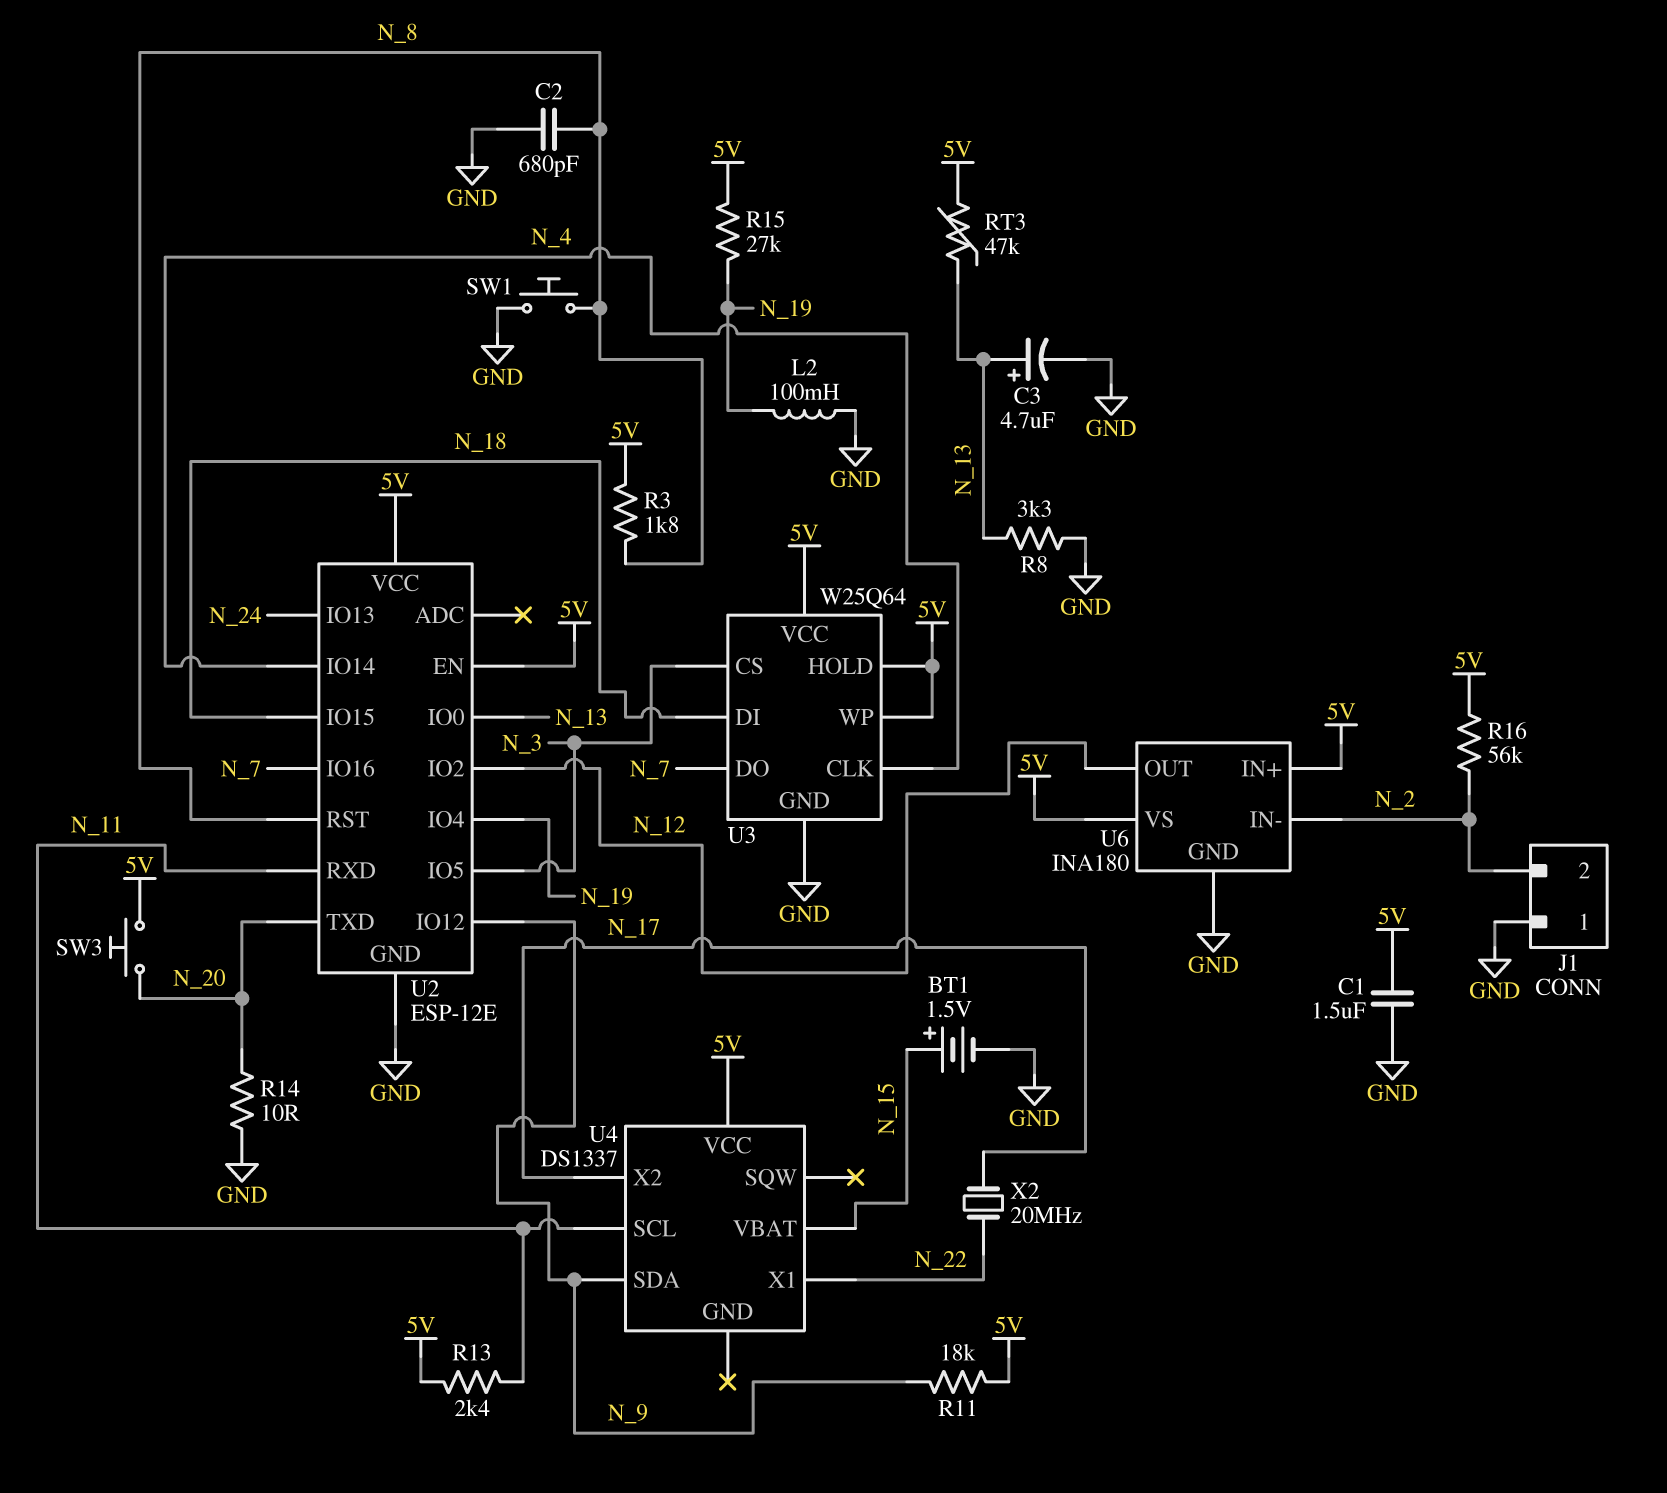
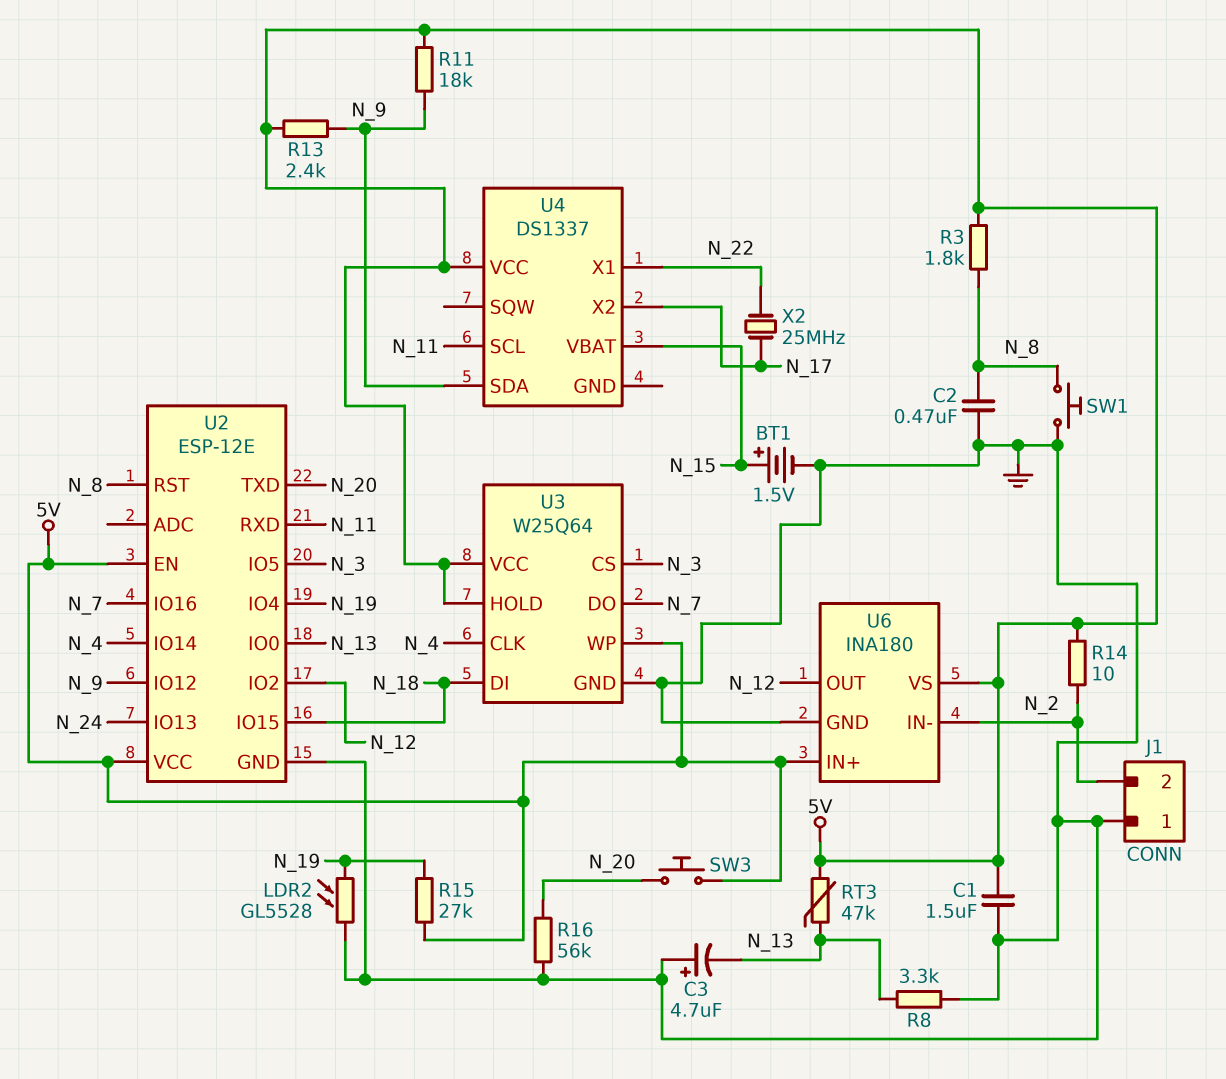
C2: 680pF (GND, N_8) -> 470nF (GND, N_8)
C3: 4.7uF (plus N_13, minus GND) -> 4.7uF (plus GND, minus N_13)
L2: 100mH (GND, N_19) -> none
LDR2: none -> GL5528 (GND, N_19)
R13: 2.4k (5V, N_11) -> 2.4k (5V, N_9)
R14: 10 (GND, N_20) -> 10 (5V, N_2)
R16: 56k (5V, N_2) -> 56k (GND, N_20)
X2: 20MHz (N_17, N_22) -> 25MHz (N_17, N_22)

